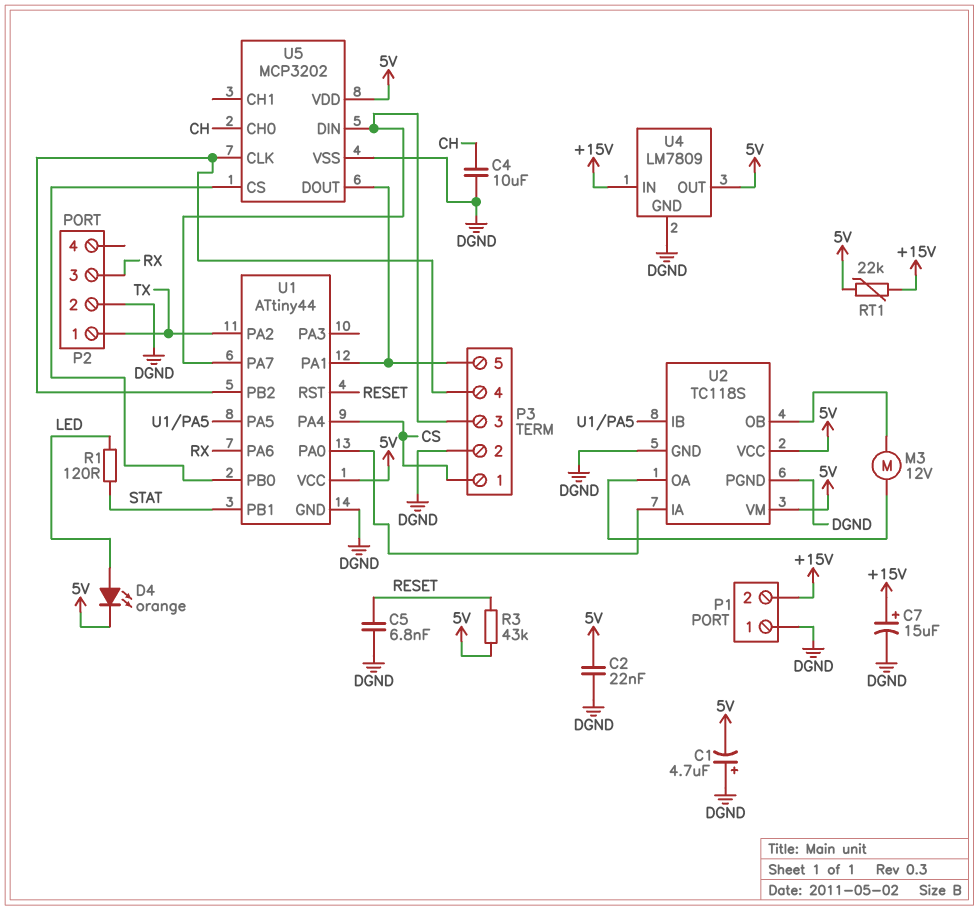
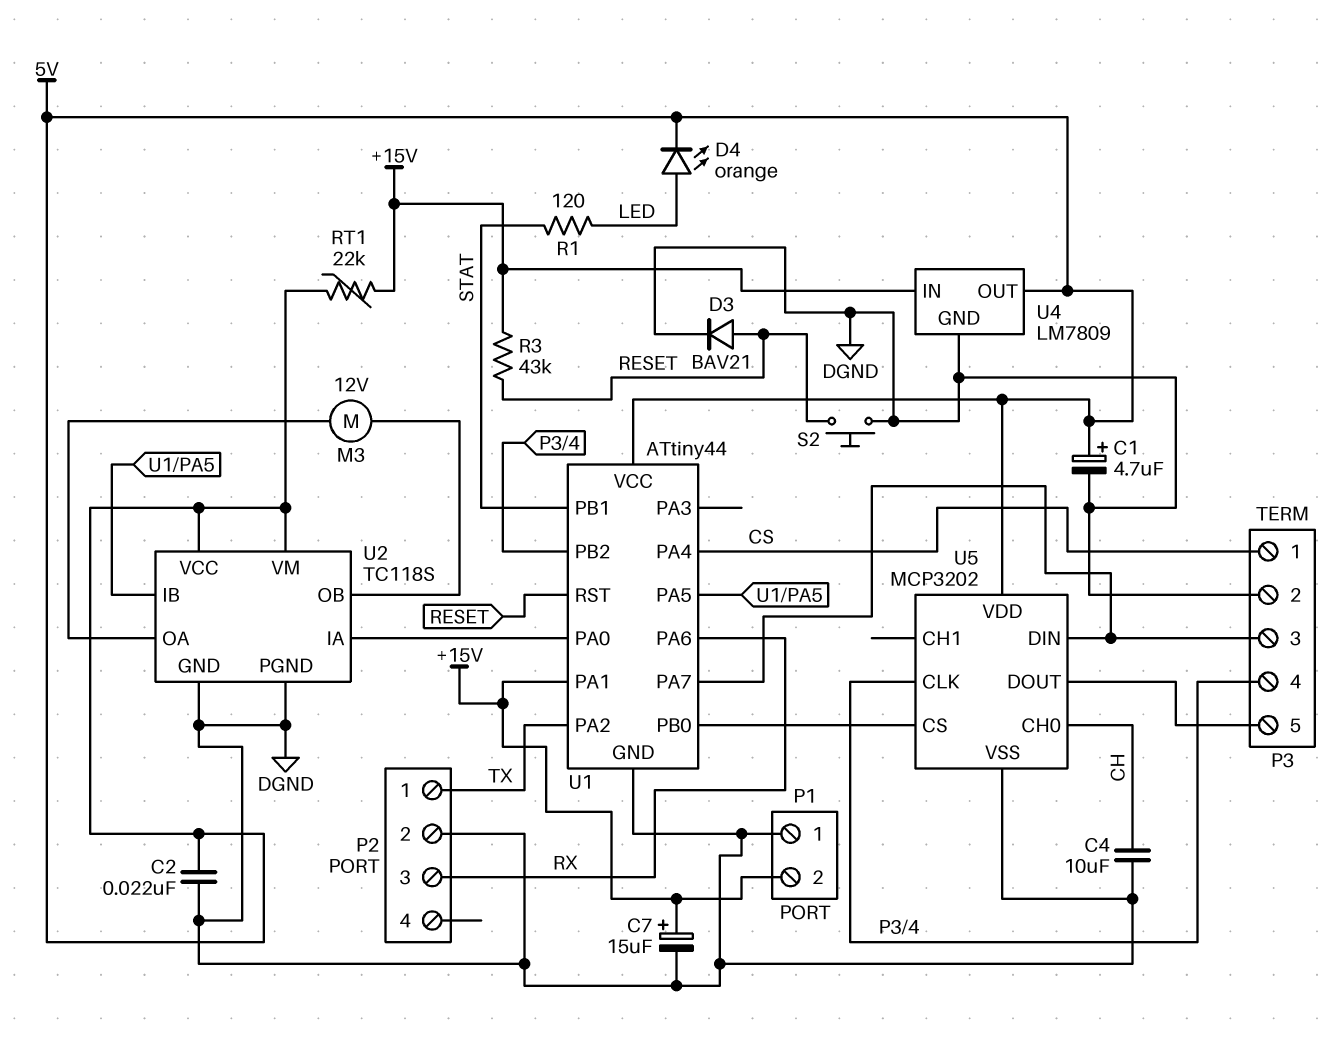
C1: 4.7uF (plus DGND, minus 5V) -> 4.7uF (plus 5V, minus DGND)
C5: 6.8nF (DGND, RESET) -> none
D3: none -> diode BAV21 (A RESET, K DGND)
R3: 43k (5V, RESET) -> 43k (+15V, RESET)
S2: none -> button (DGND, RESET)
U1 pin PA1: P3/5 -> +15V

